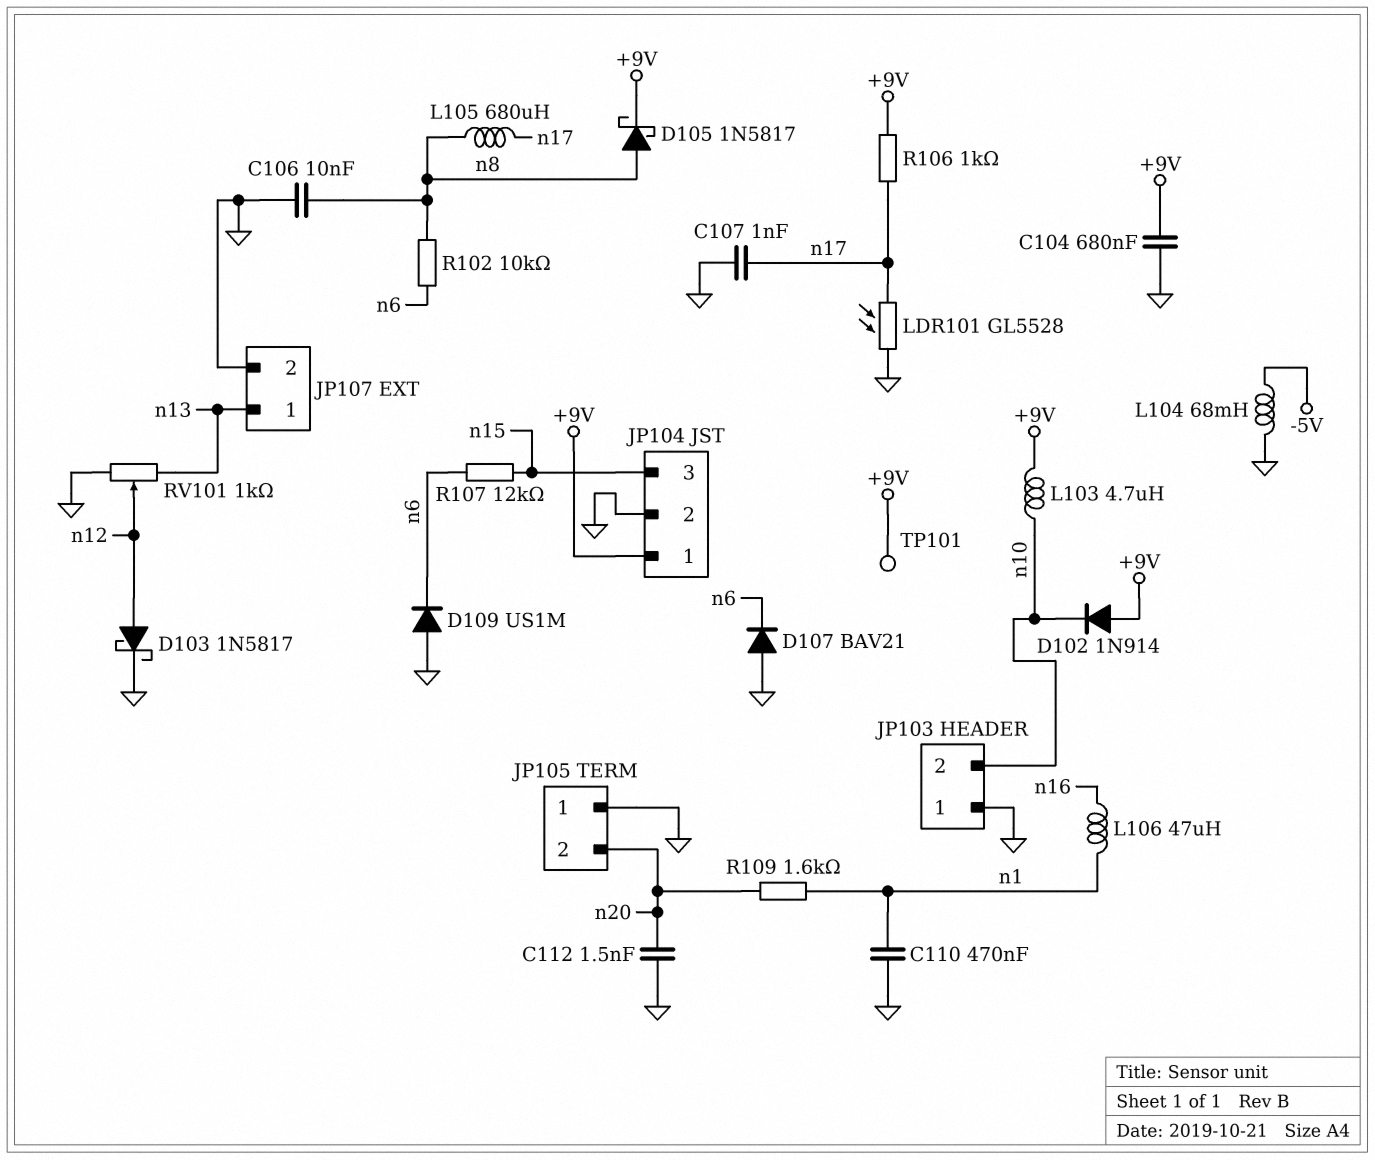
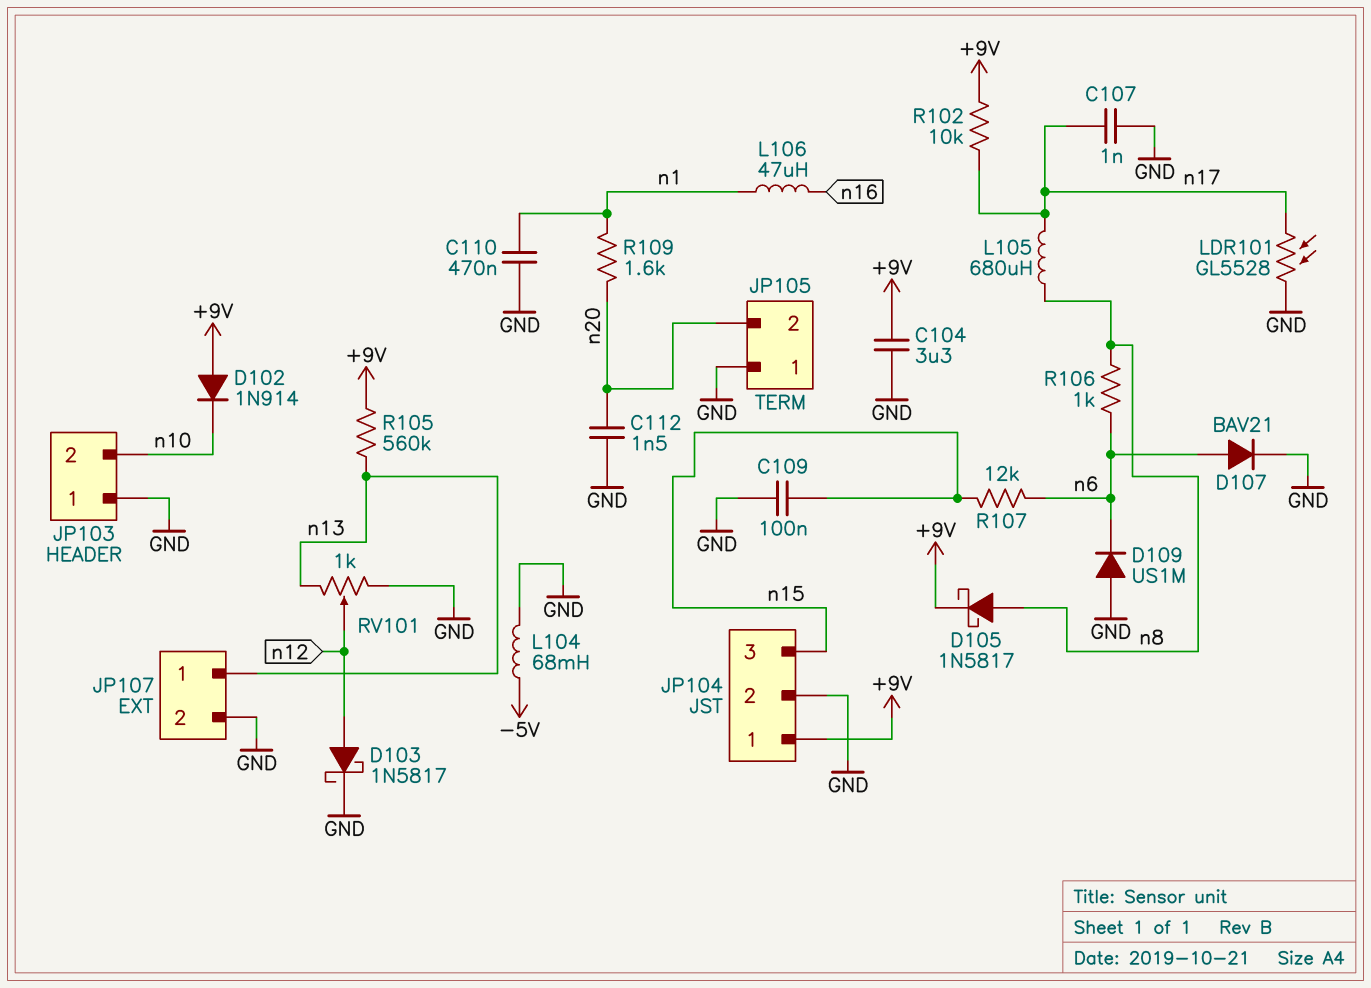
C104: 680nF (+9V, GND) -> 3.3uF (+9V, GND)
C106: 10nF (GND, n8) -> none
C109: none -> 100nF (GND, n15)
D107: diode BAV21 (A GND, K n6) -> diode BAV21 (A n6, K GND)
L103: 4.7uH (+9V, n10) -> none
R102: 10k (n6, n8) -> 10k (+9V, n17)
R105: none -> 560k (+9V, n13)
R106: 1k (+9V, n17) -> 1k (n6, n8)
TP101: test point (+9V) -> none

